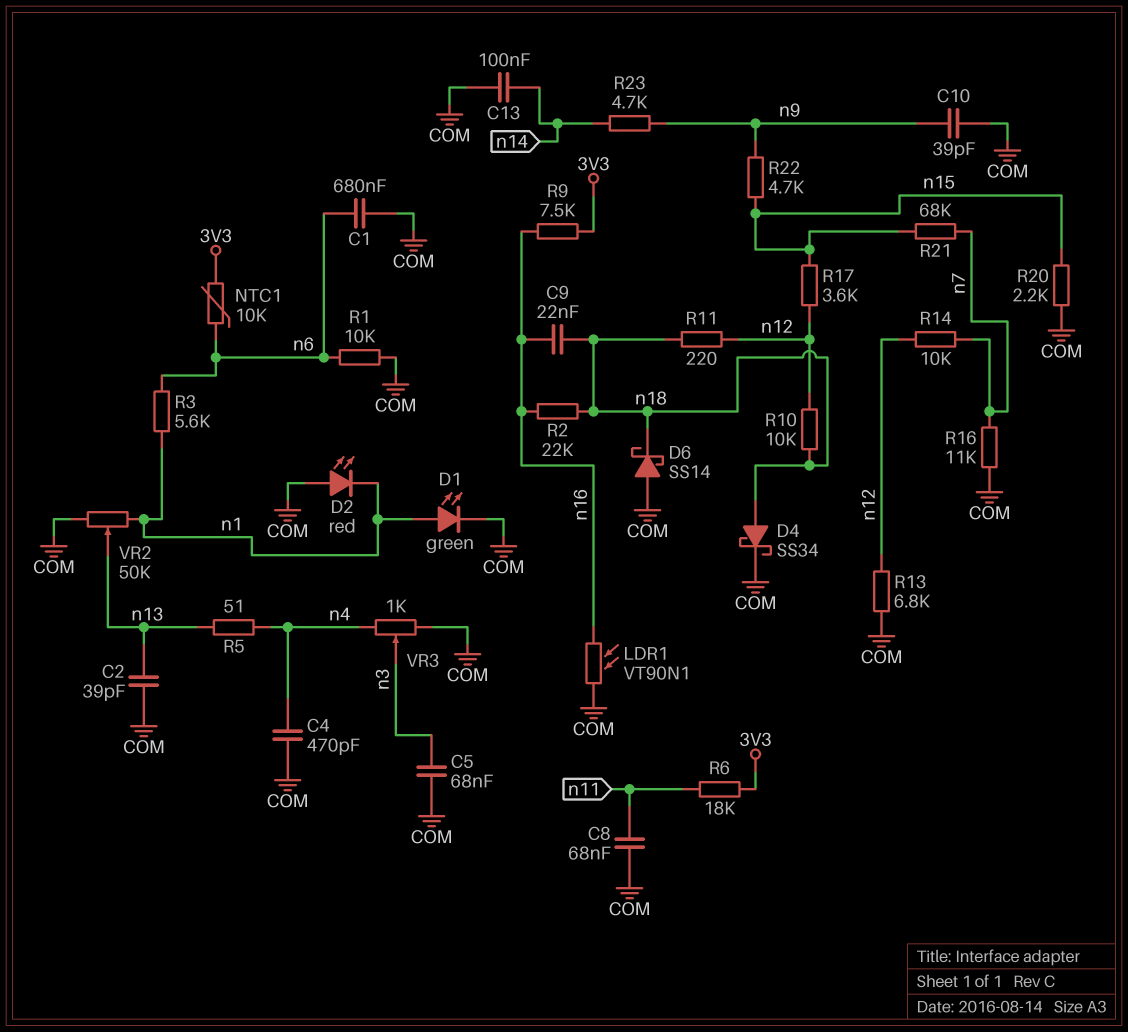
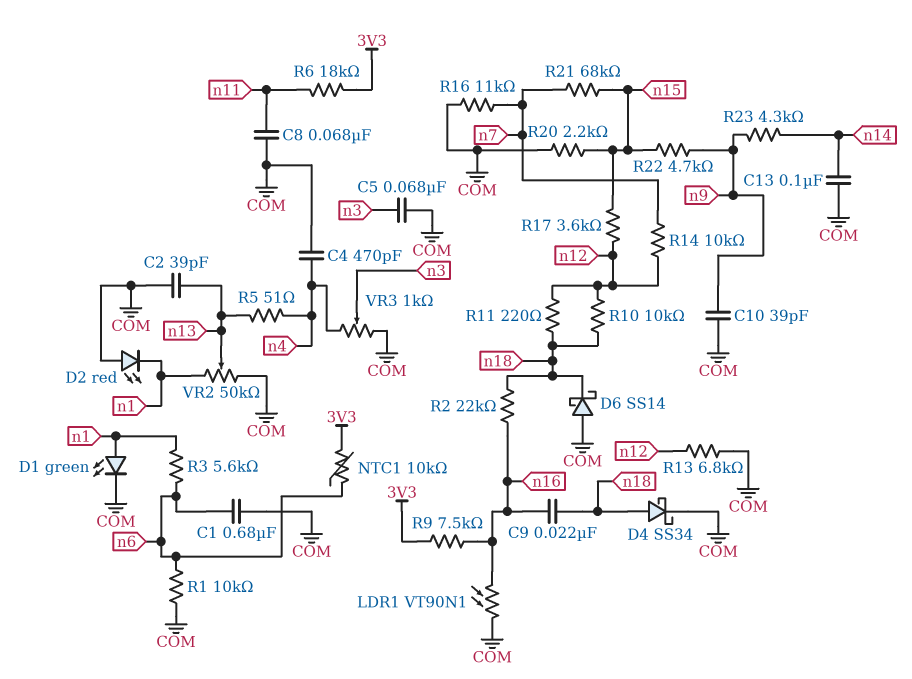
R23: 4.7k (n9, n14) -> 4.3k (n9, n14)

